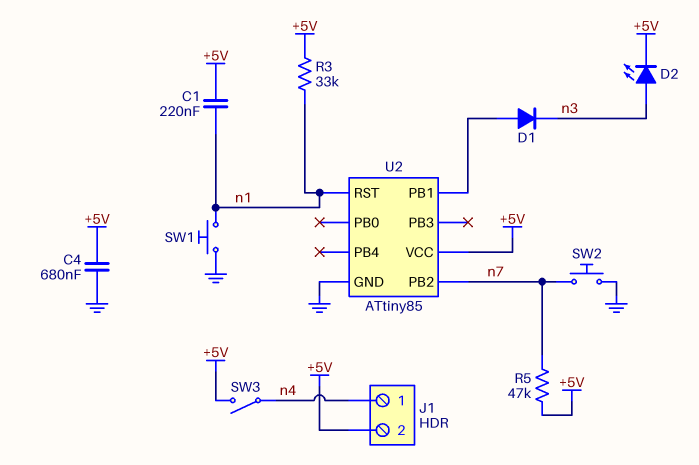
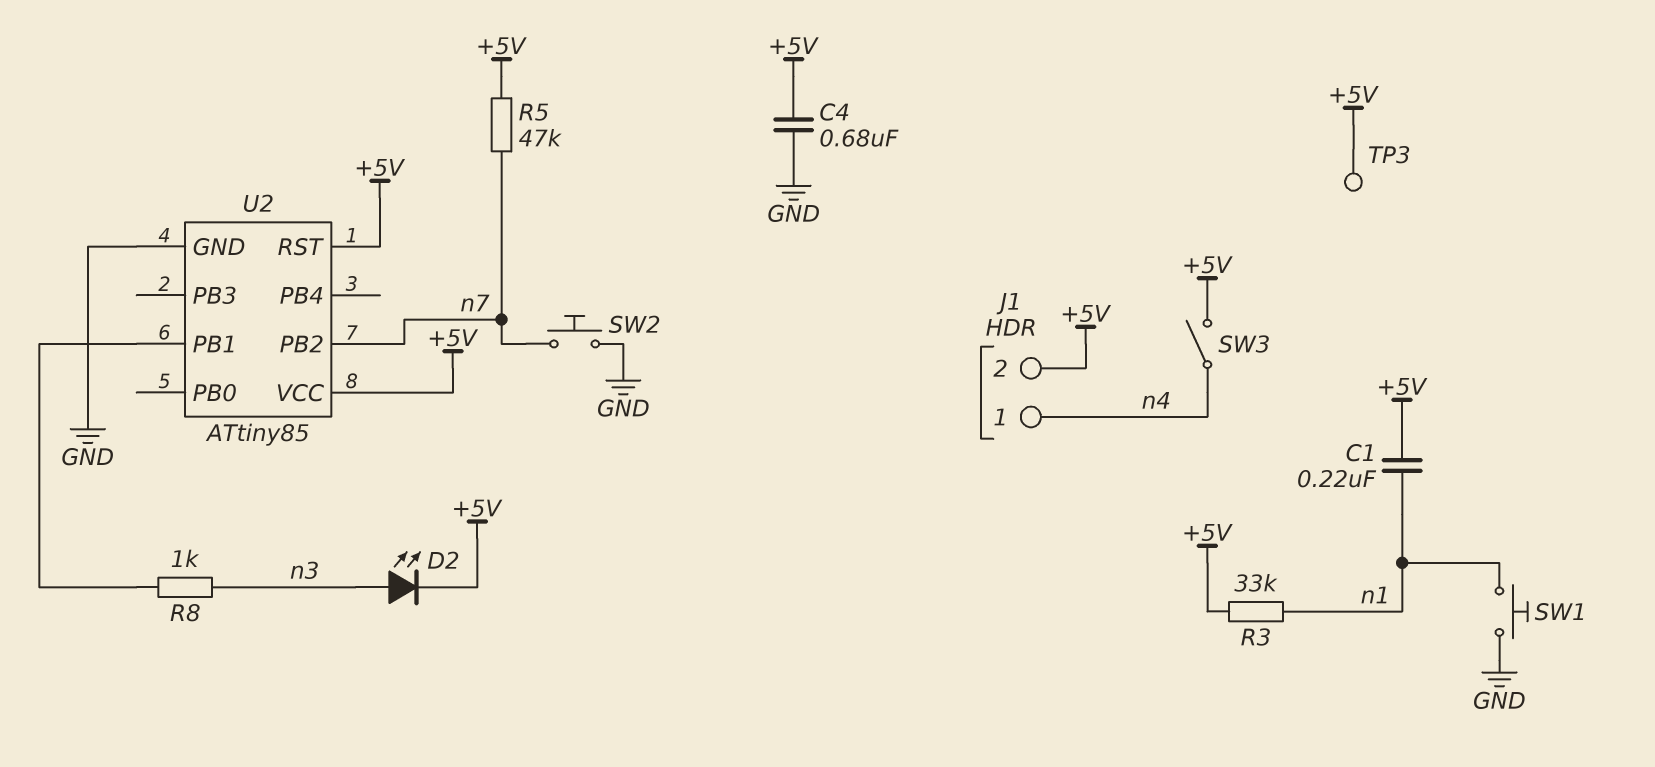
D1: diode (A U2/PB1, K n3) -> none
R8: none -> 1k (U2/PB1, n3)
TP3: none -> test point (+5V)
U2 pin RST: n1 -> +5V

